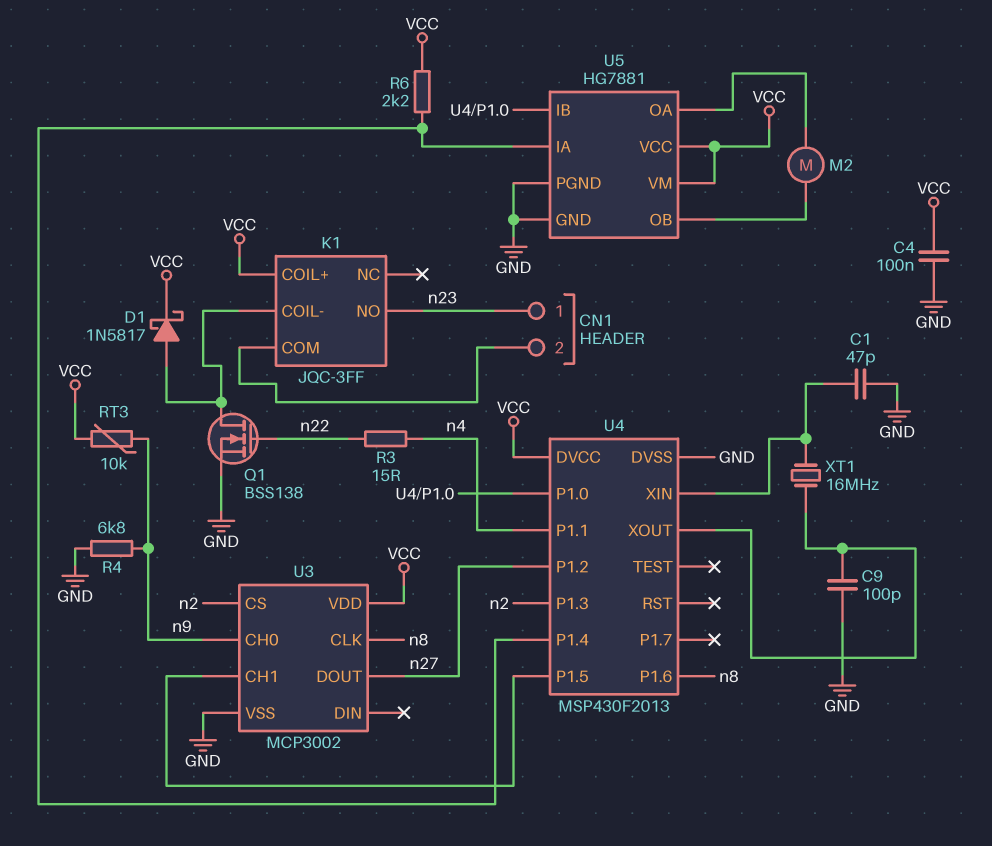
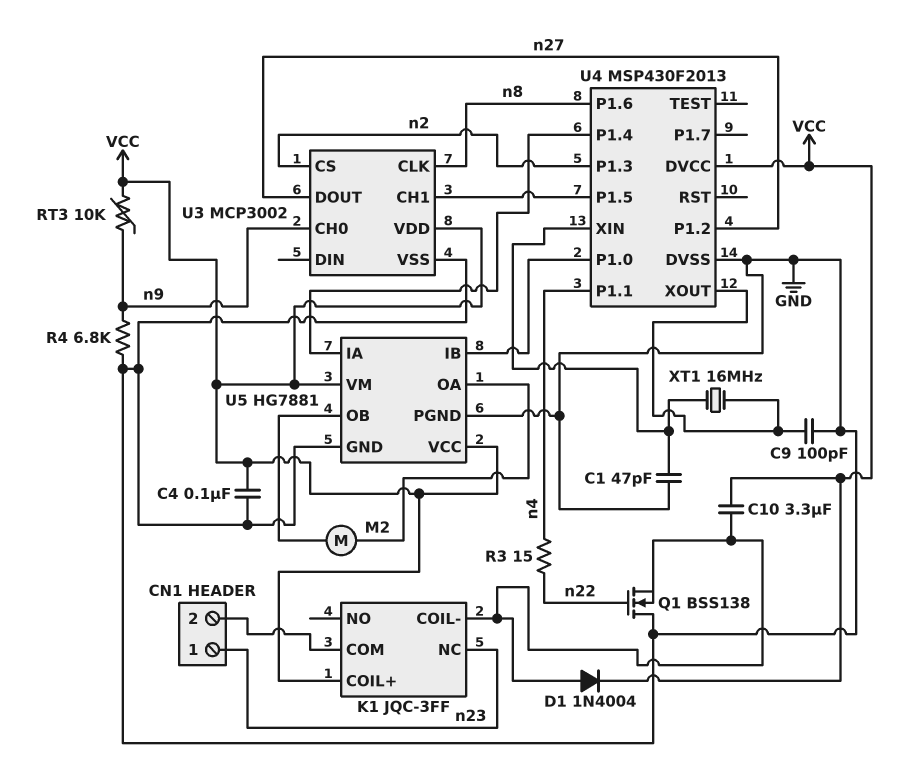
C10: none -> 3.3uF (K1/COIL-, VCC)
D1: schottky 1N5817 (A K1/COIL-, K VCC) -> diode 1N4004 (A K1/COIL-, K VCC)
K1 pin NC: none -> n23
K1 pin NO: n23 -> none
Q1: NMOS BSS138 (G n22, D K1/COIL-, S GND) -> NMOS BSS138 (G n22, D GND, S K1/COIL-)
R6: 2.2k (U4/P1.4, VCC) -> none

